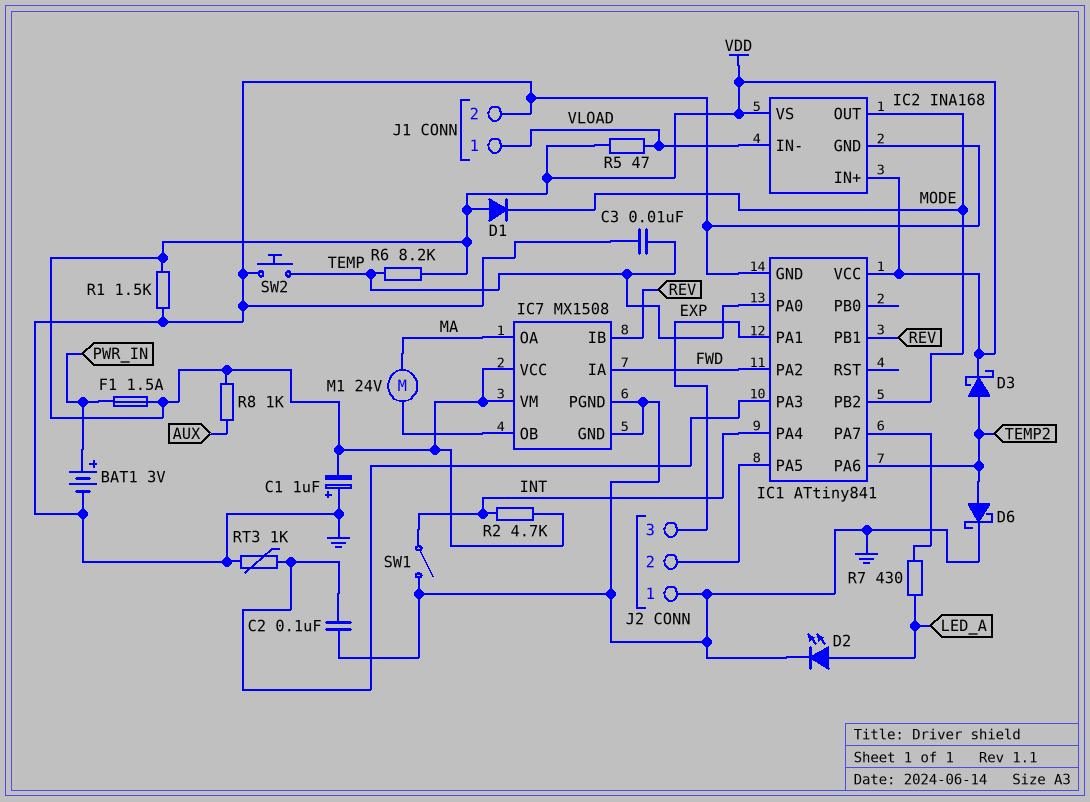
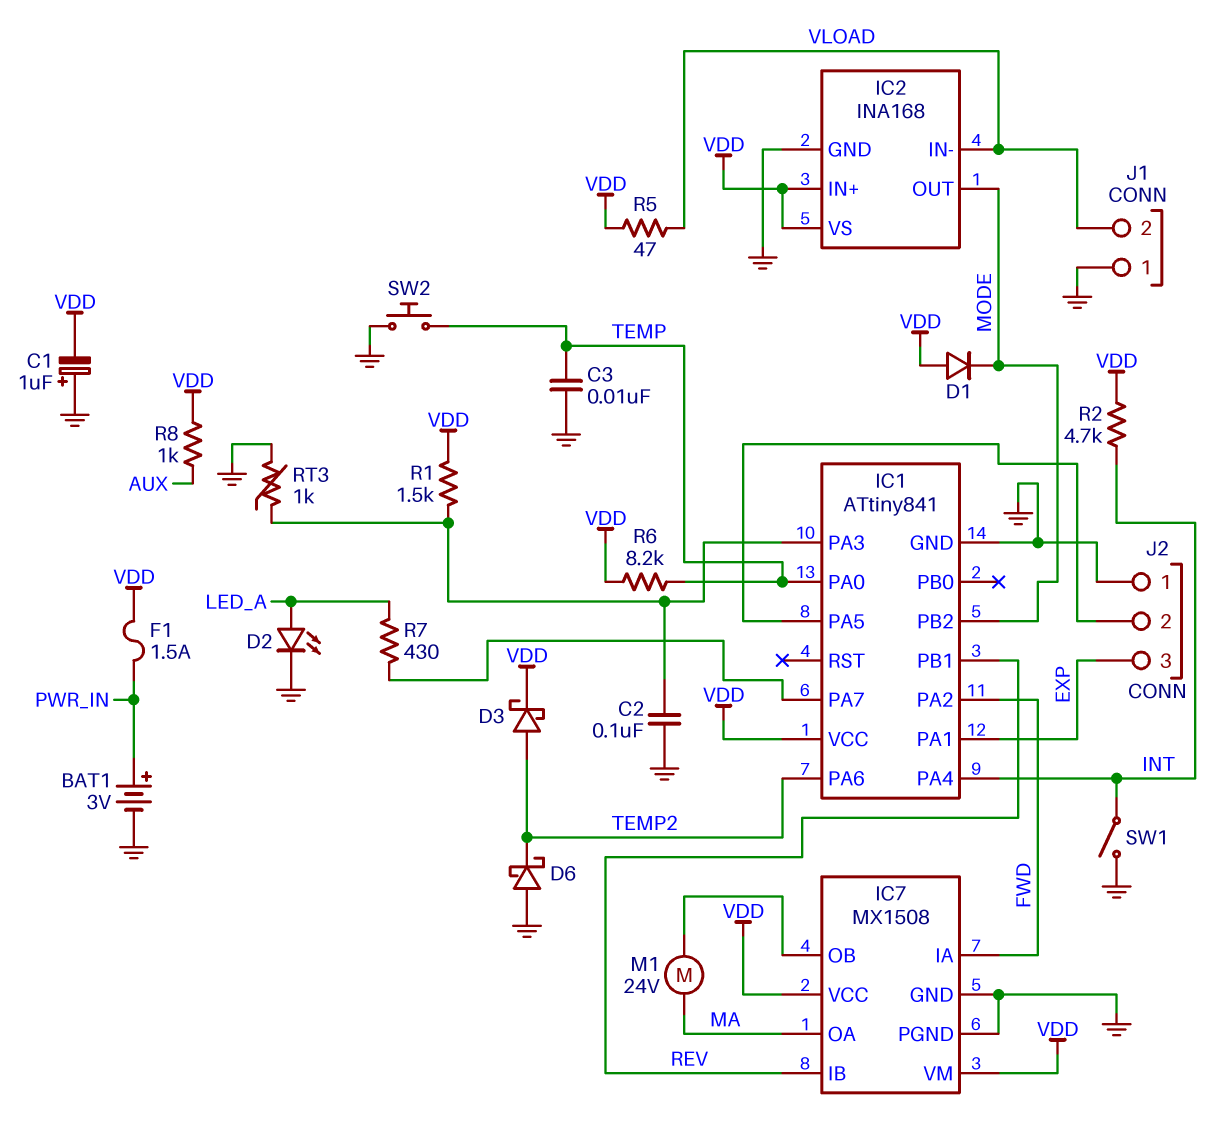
D6: schottky (A TEMP2, K GND) -> schottky (A GND, K TEMP2)
J1 pin 1: VLOAD -> GND
J1 pin 2: GND -> VLOAD
R1: 1.5k (GND, VDD) -> 1.5k (IC1/PA3, VDD)

